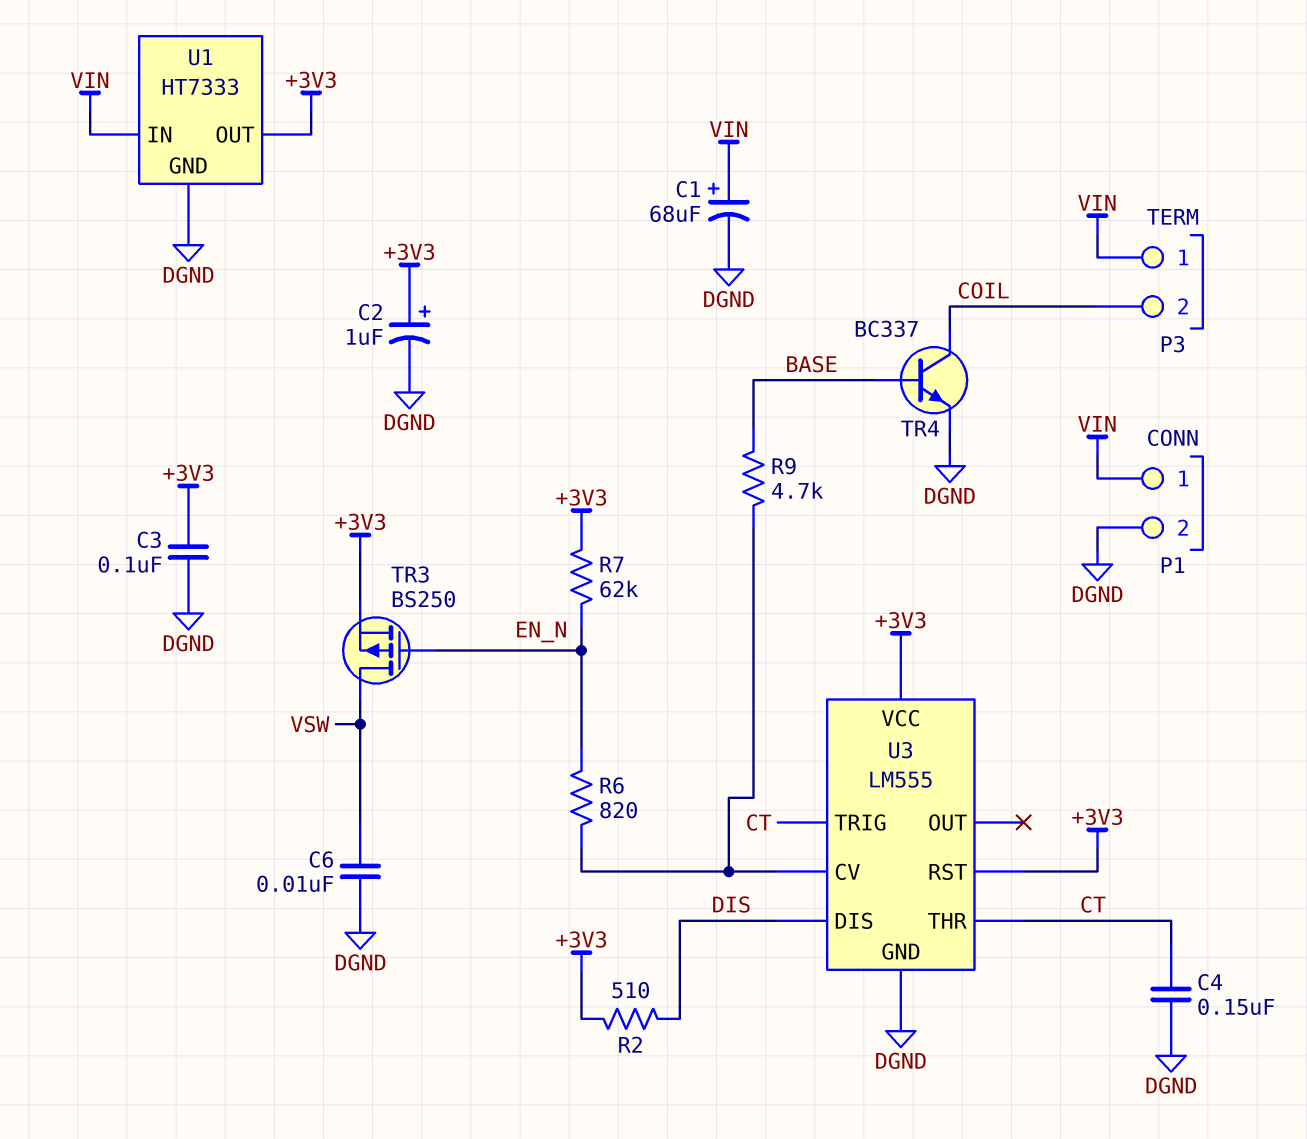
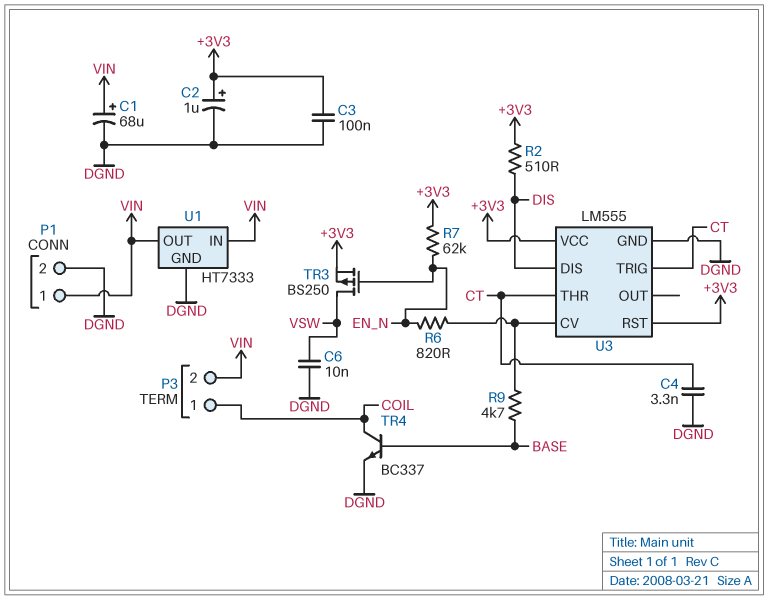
C4: 150nF (CT, DGND) -> 3.3nF (CT, DGND)
P3 pin 1: VIN -> COIL
P3 pin 2: COIL -> VIN
U1 pin OUT: +3V3 -> VIN

